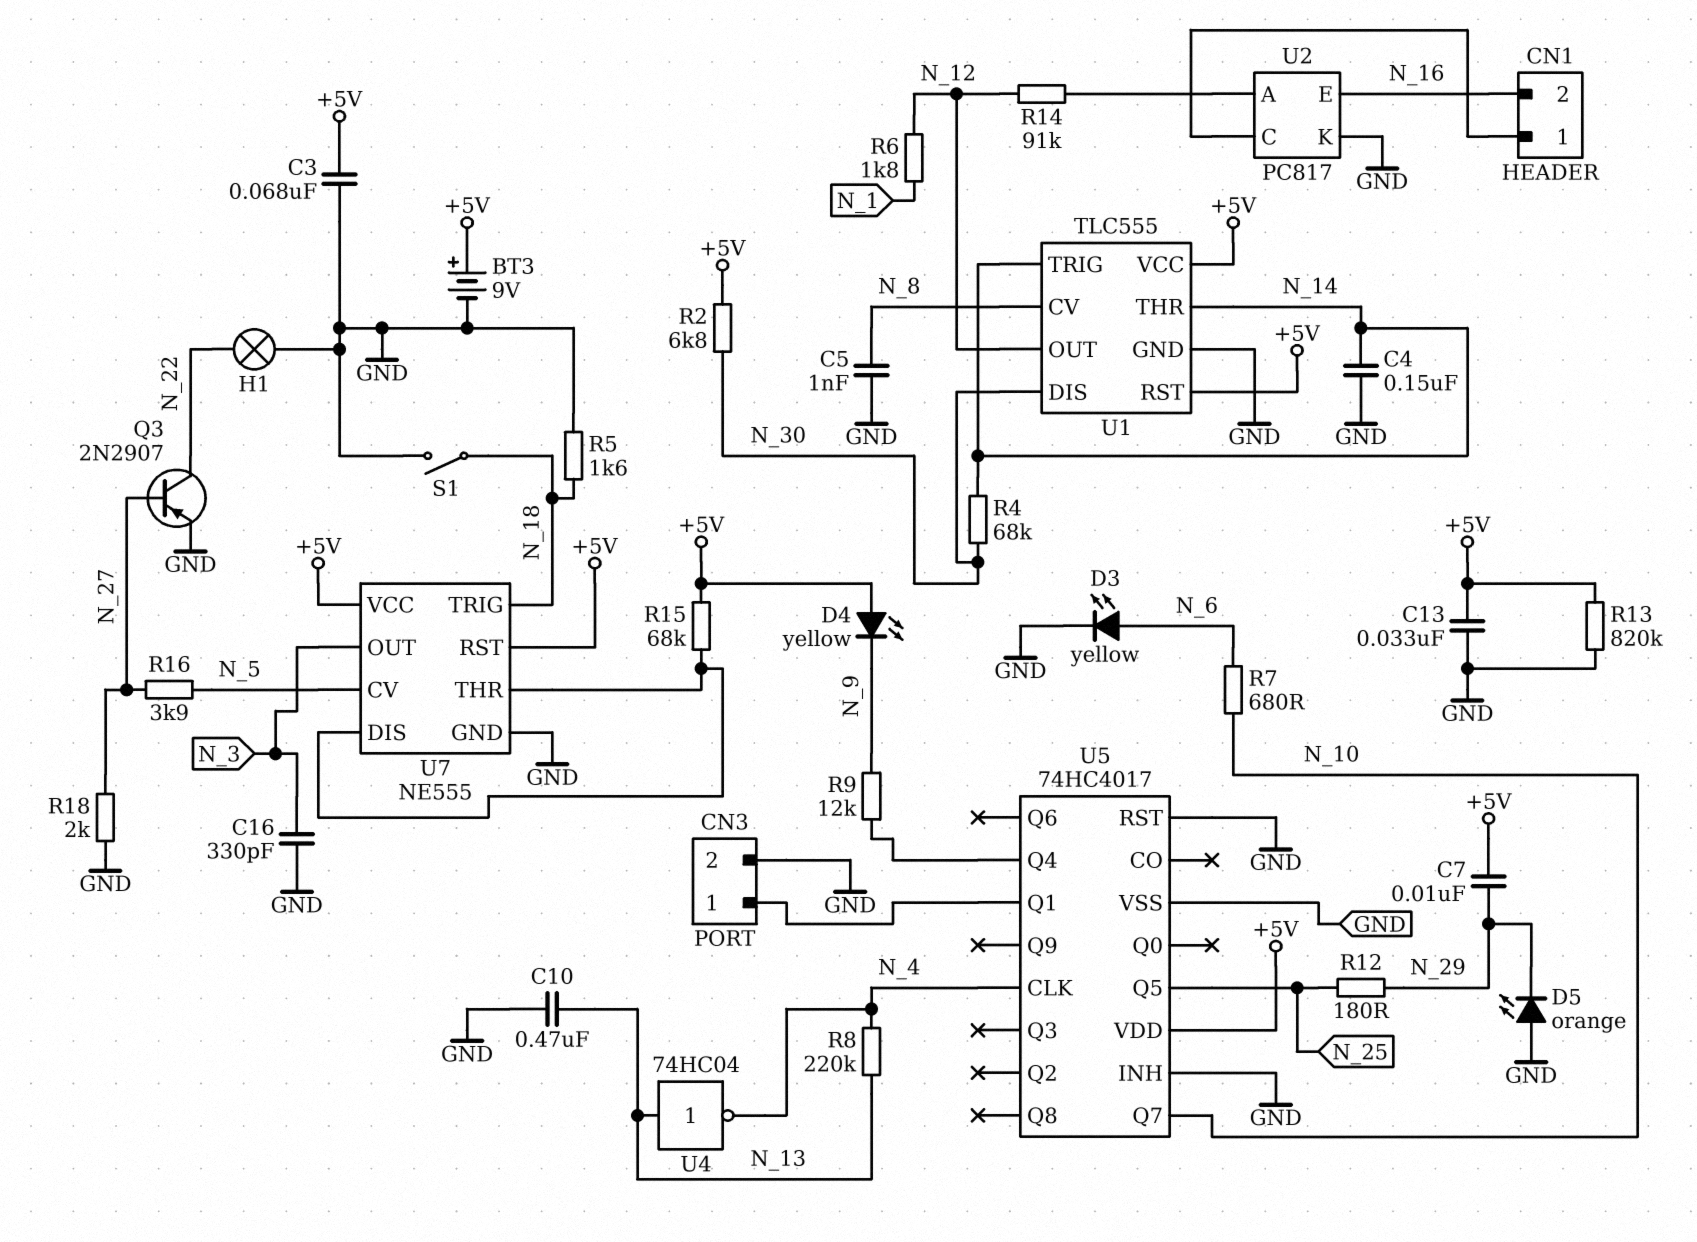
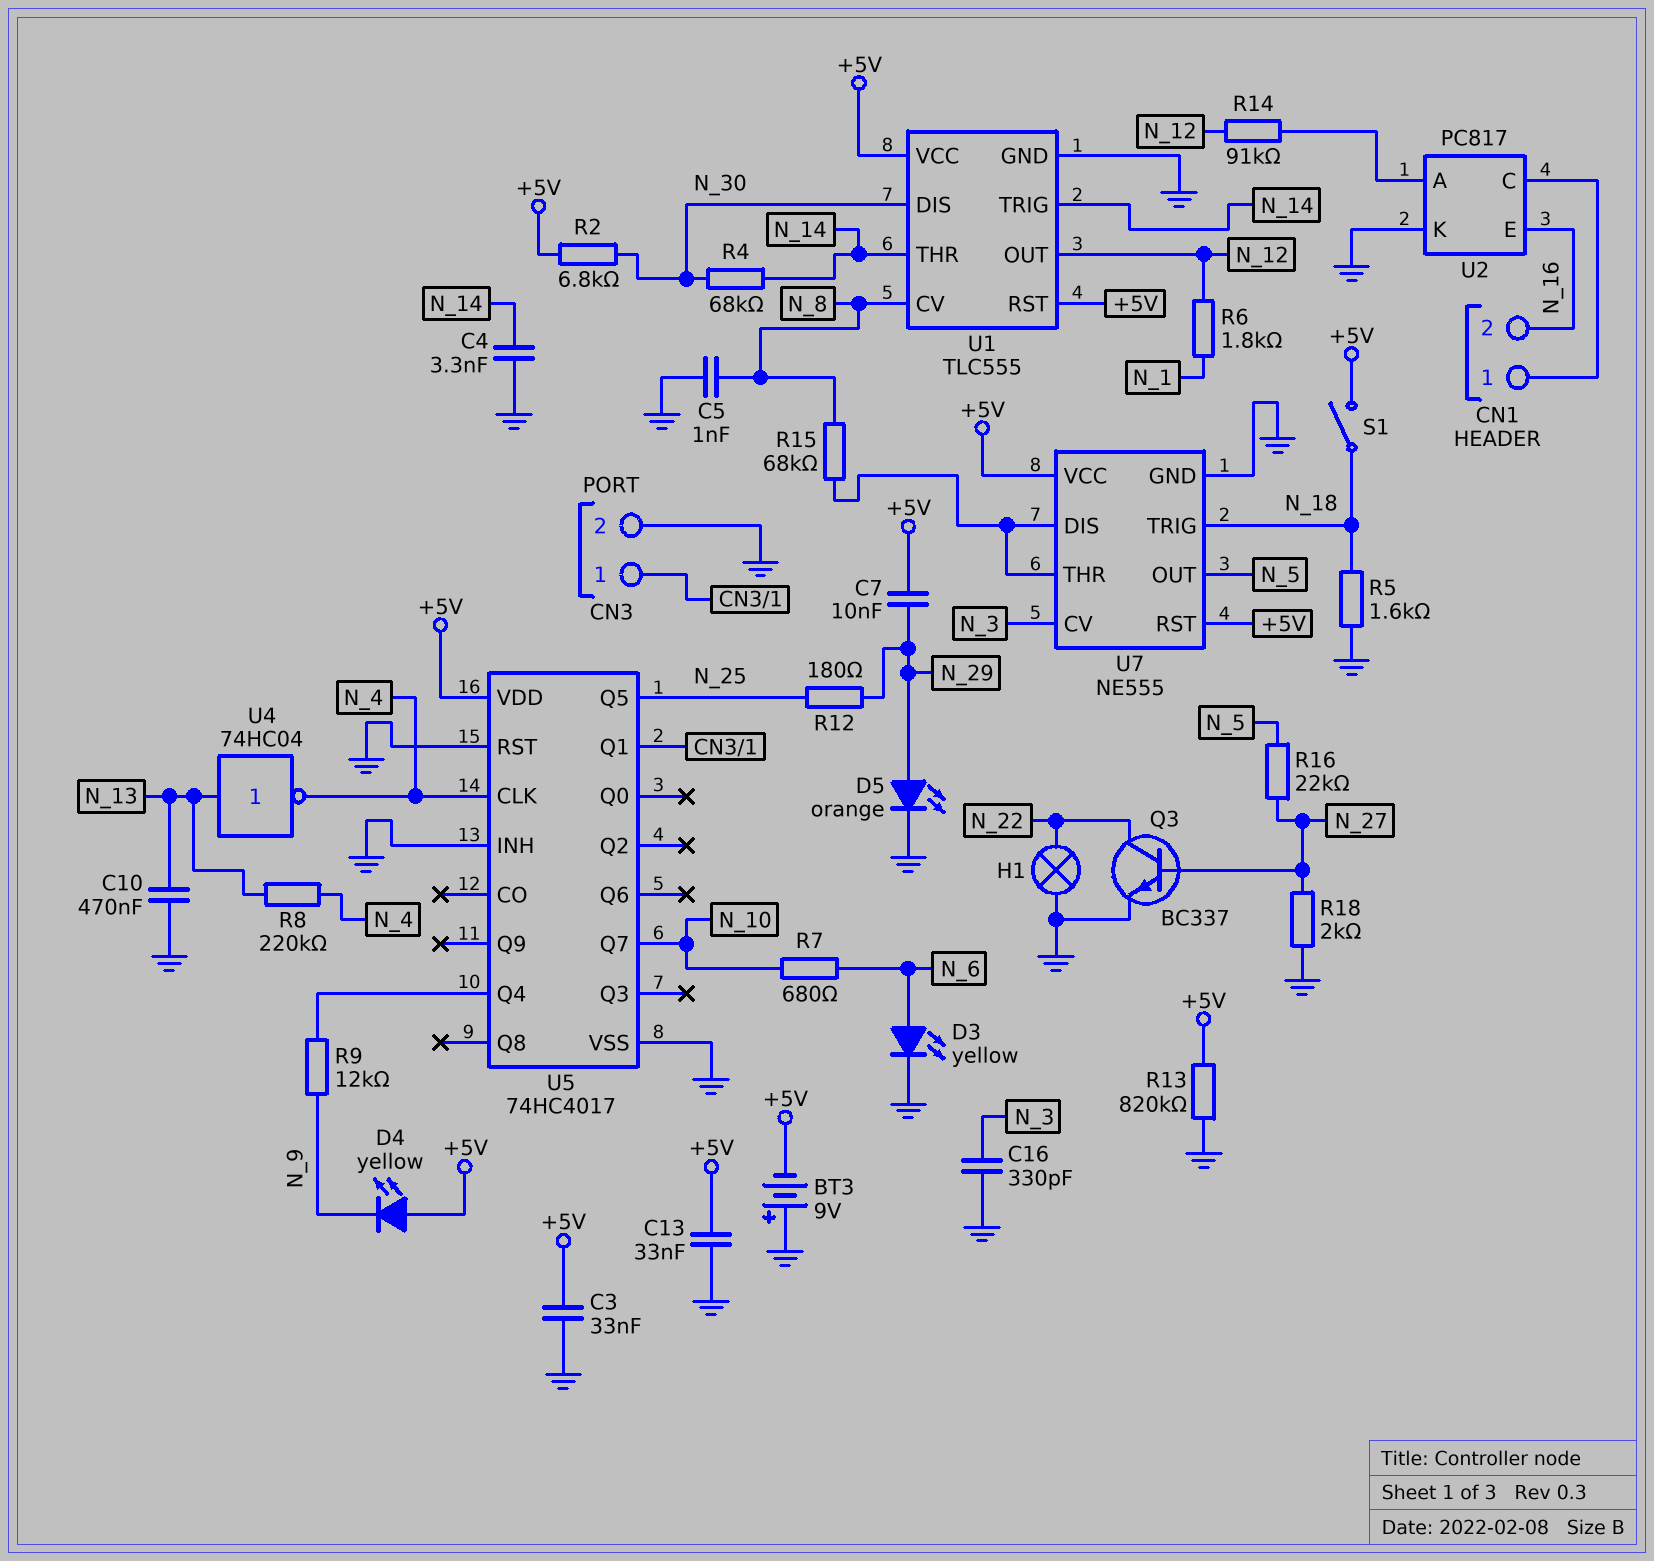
BT3: 9V (plus +5V, minus GND) -> 9V (plus GND, minus +5V)
C3: 68nF (+5V, GND) -> 33nF (+5V, GND)
C4: 150nF (GND, N_14) -> 3.3nF (GND, N_14)
D5: LED orange (A GND, K N_29) -> LED orange (A N_29, K GND)
Q3: PNP 2N2907 (B N_27, C N_22, E GND) -> NPN BC337 (B N_27, C N_22, E GND)
R15: 68k (+5V, U7/DIS) -> 68k (N_8, U7/DIS)
R16: 3.9k (N_5, N_27) -> 22k (N_5, N_27)
S1: switch (GND, N_18) -> switch (+5V, N_18)
U7 pin CV: N_5 -> N_3
U7 pin OUT: N_3 -> N_5

